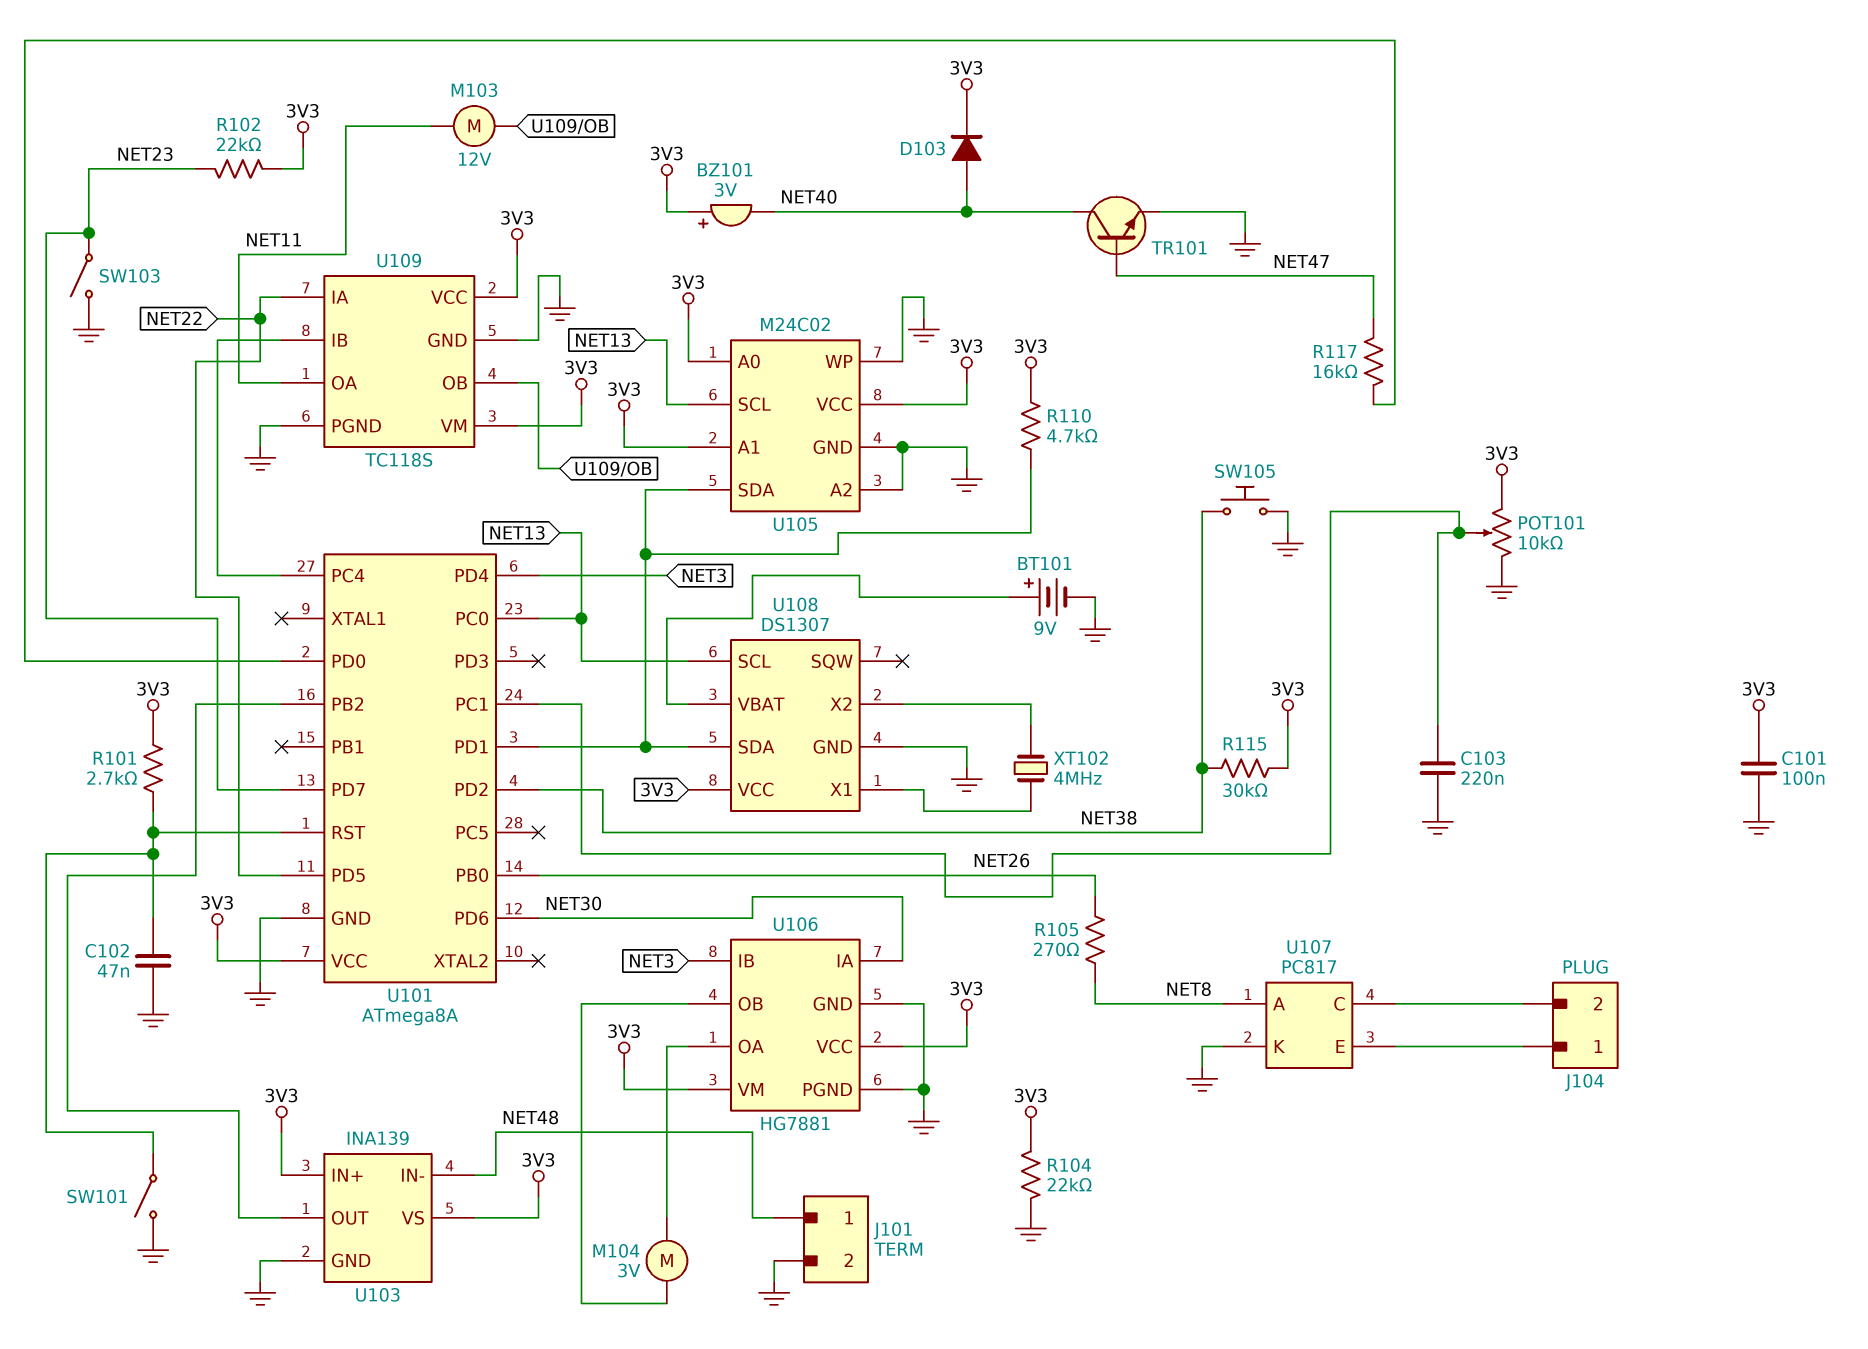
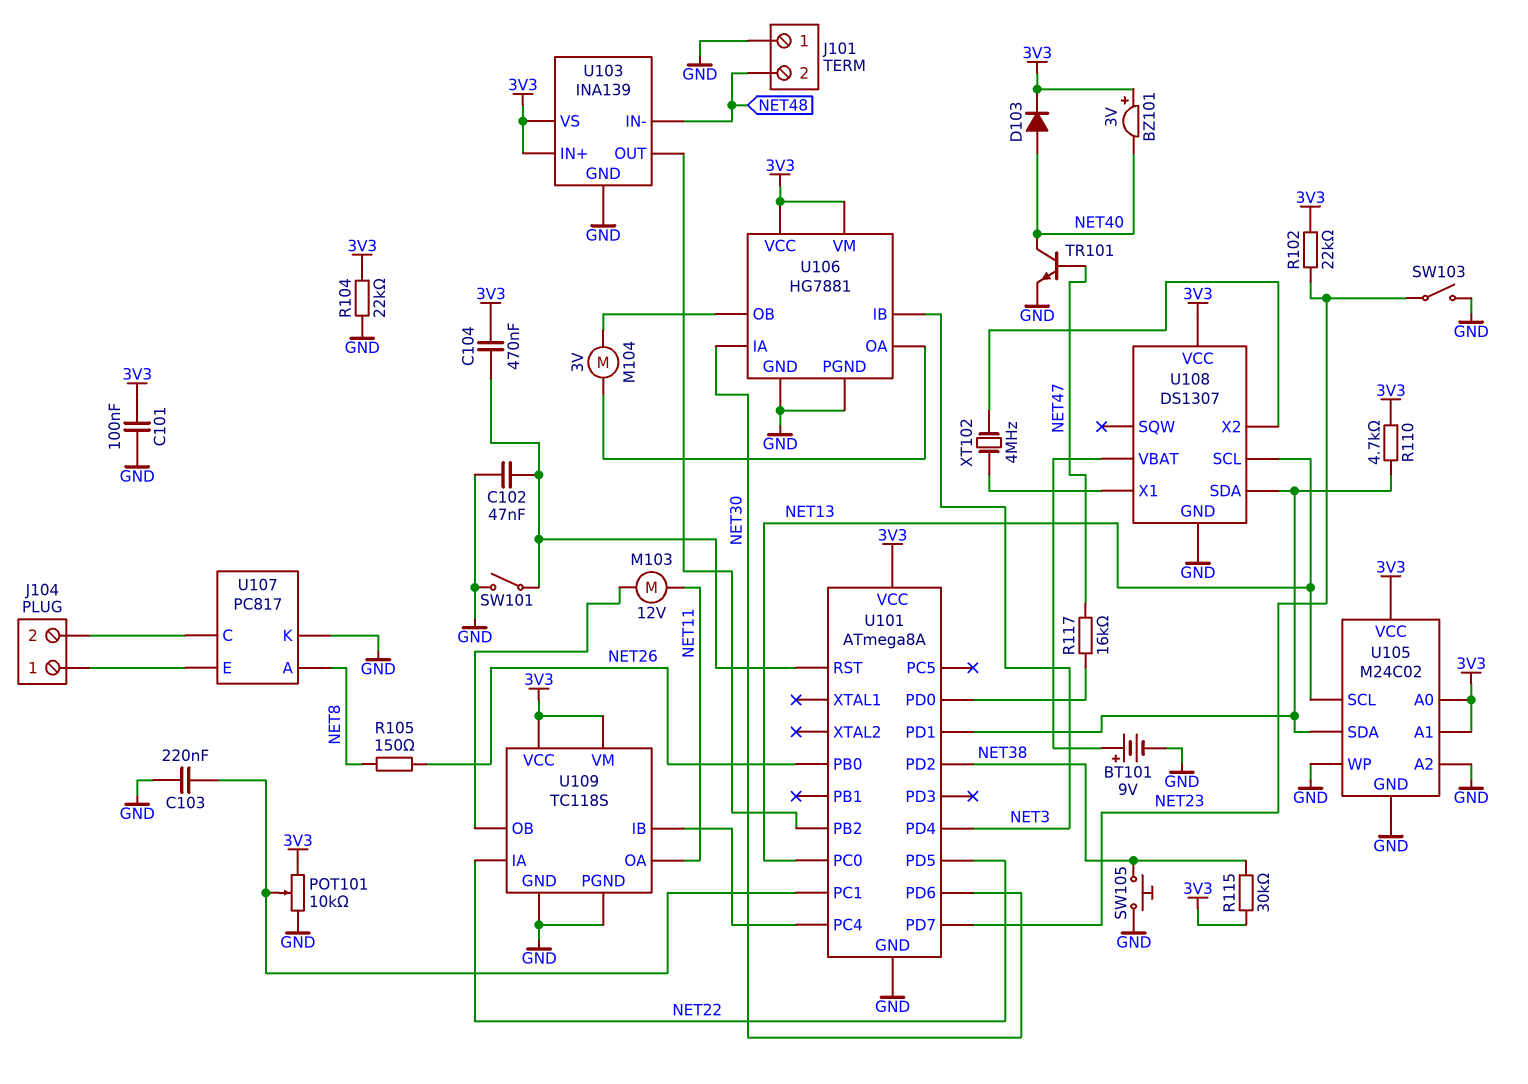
C104: none -> 470nF (3V3, U101/RST)
J101 pin 1: NET48 -> GND
J101 pin 2: GND -> NET48
R101: 2.7k (3V3, U101/RST) -> none
R105: 270 (NET8, NET26) -> 150 (NET8, NET26)

